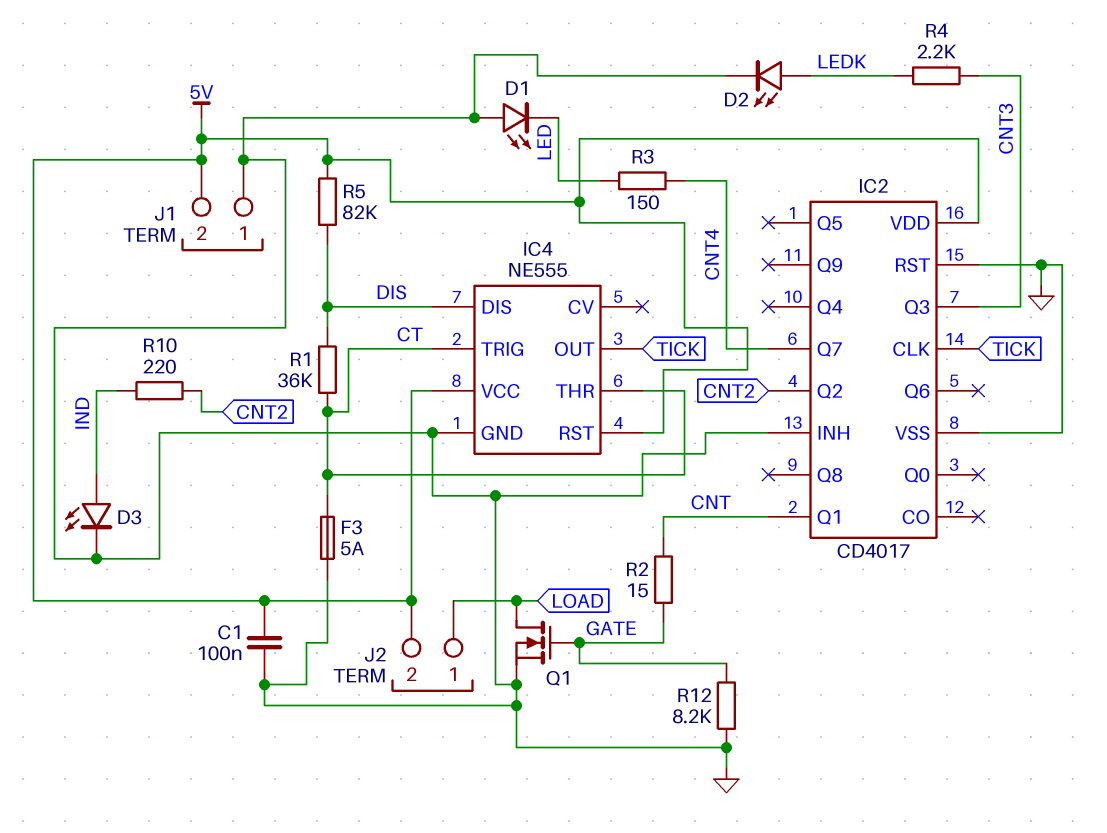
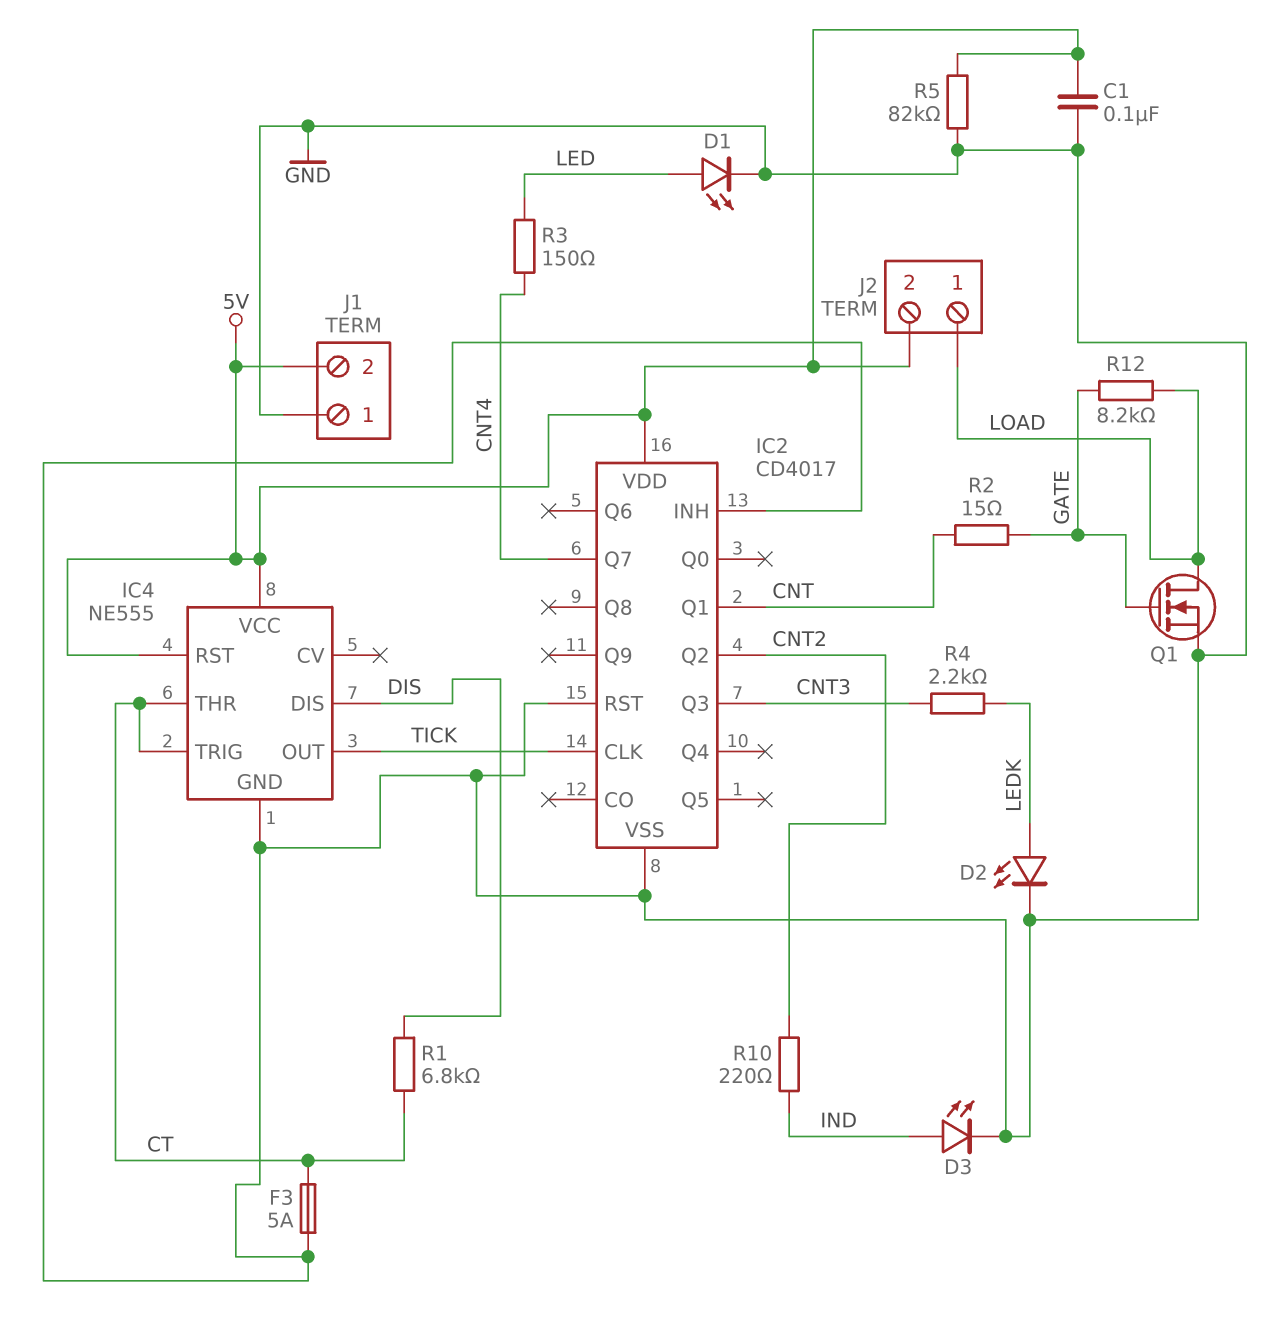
D1: LED (A GND, K LED) -> LED (A LED, K GND)
R1: 36k (CT, DIS) -> 6.8k (CT, DIS)
R5: 82k (5V, DIS) -> 82k (5V, GND)
R12: 8.2k (GATE, GND) -> 8.2k (GATE, LOAD)

